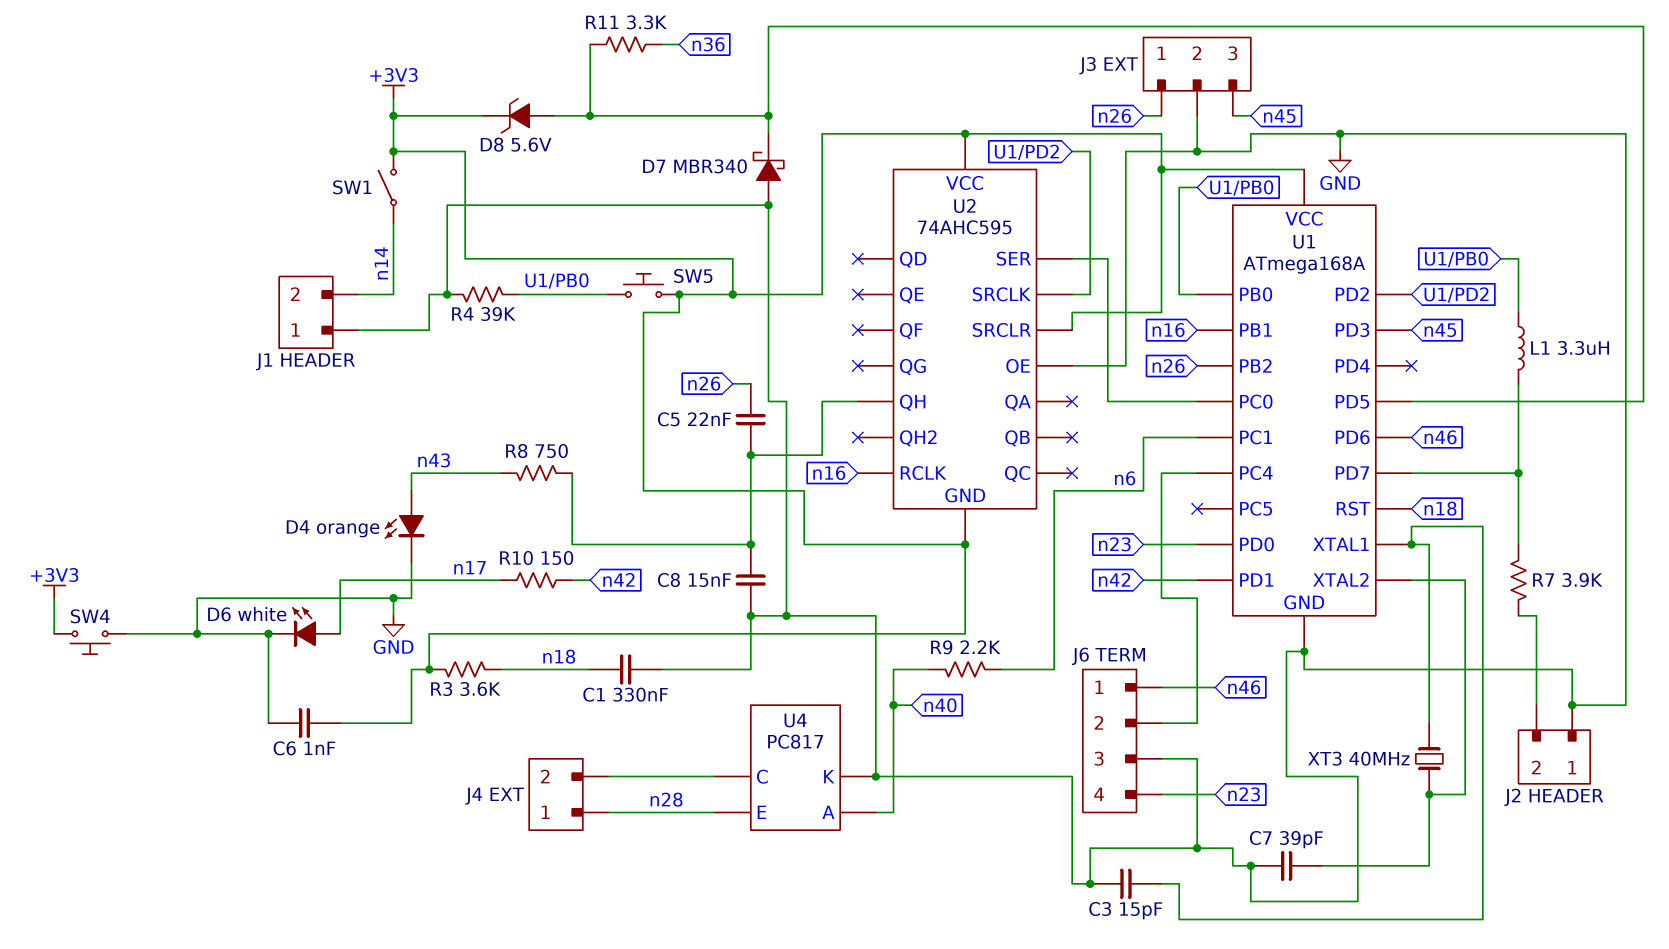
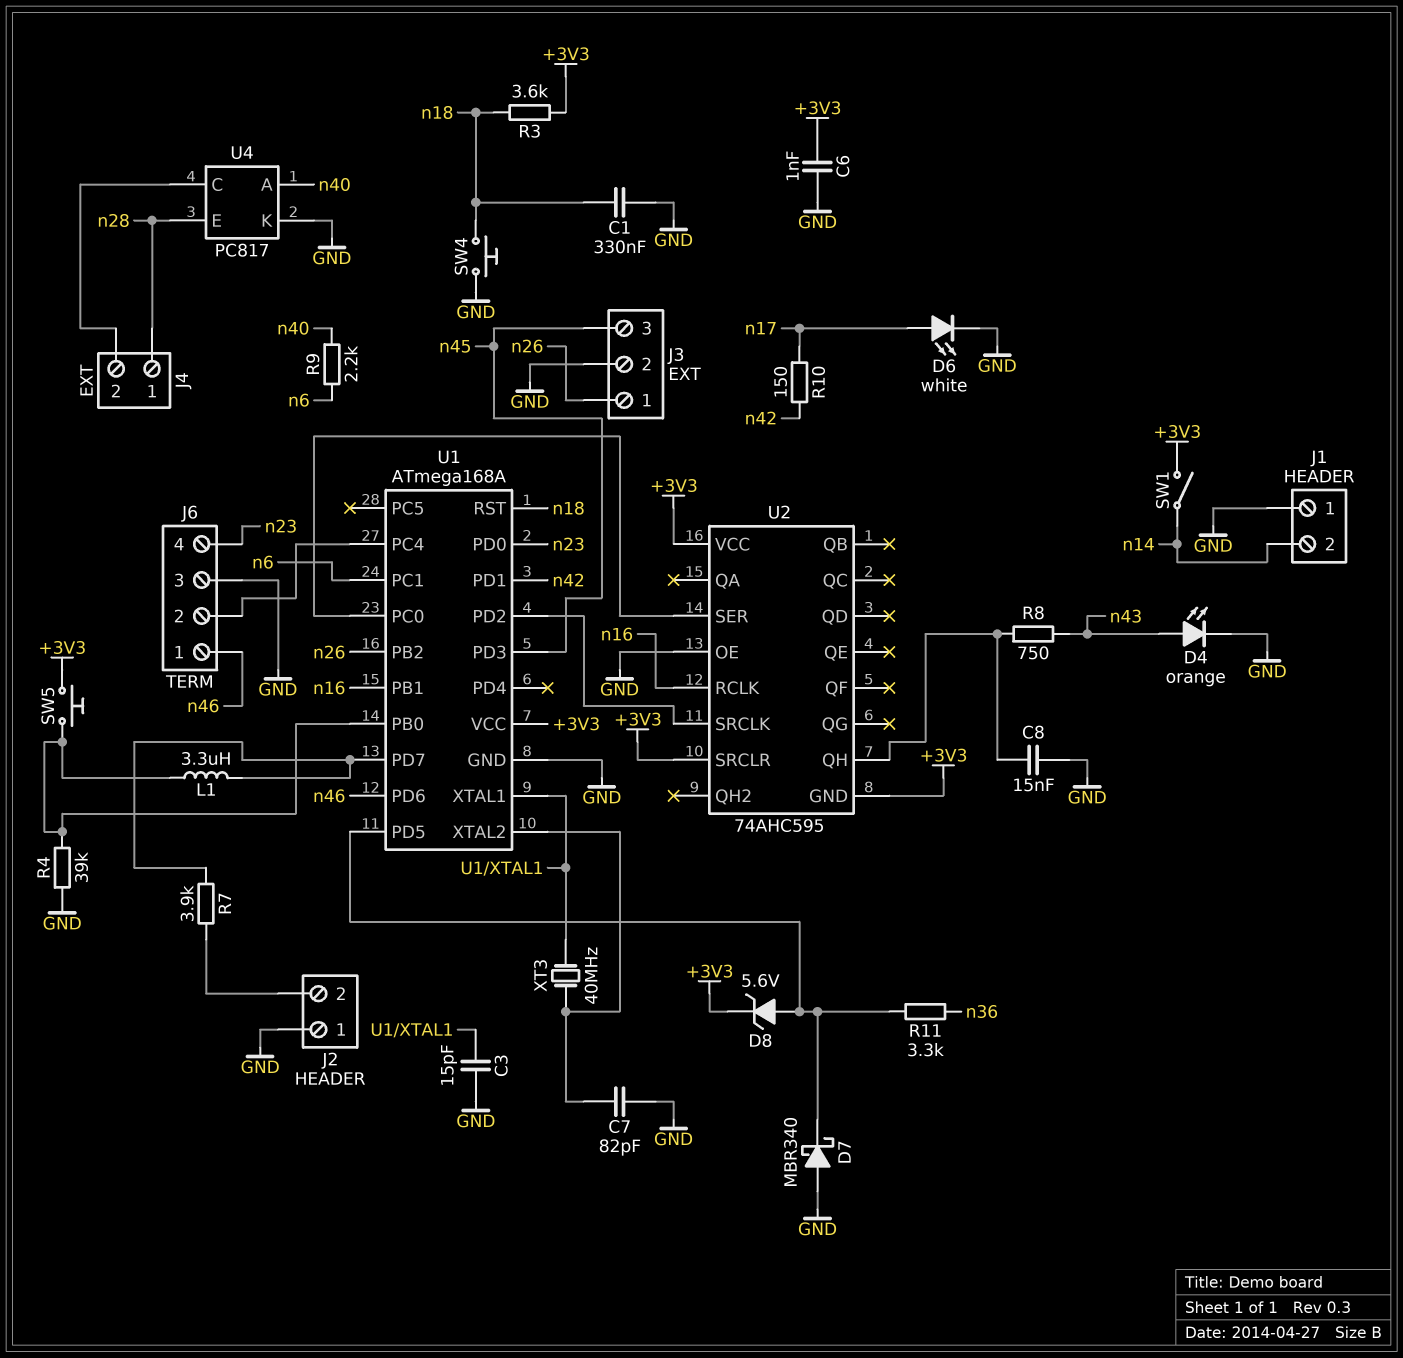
C5: 22nF (U2/QH, n26) -> none
C7: 39pF (GND, U1/XTAL2) -> 82pF (GND, U1/XTAL2)
SW4: button (+3V3, GND) -> button (GND, n18)

